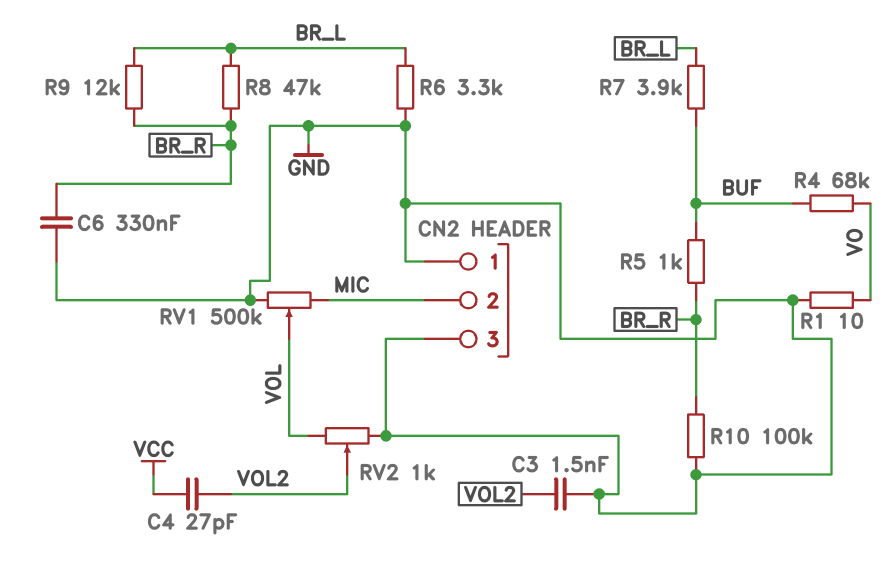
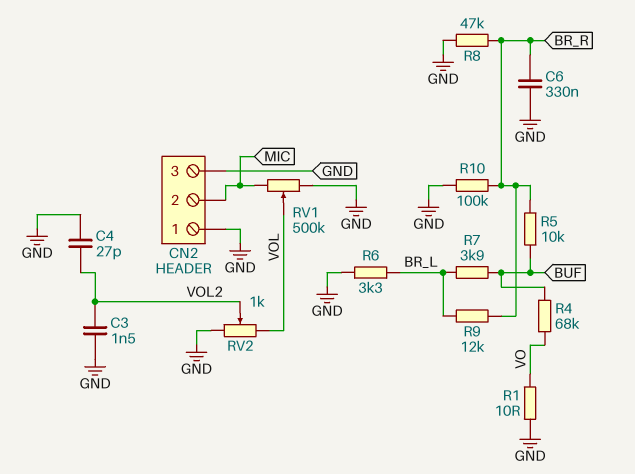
C4: 27pF (VCC, VOL2) -> 27pF (GND, VOL2)
R5: 1k (BR_R, BUF) -> 10k (BR_R, BUF)
R8: 47k (BR_L, BR_R) -> 47k (BR_R, GND)

